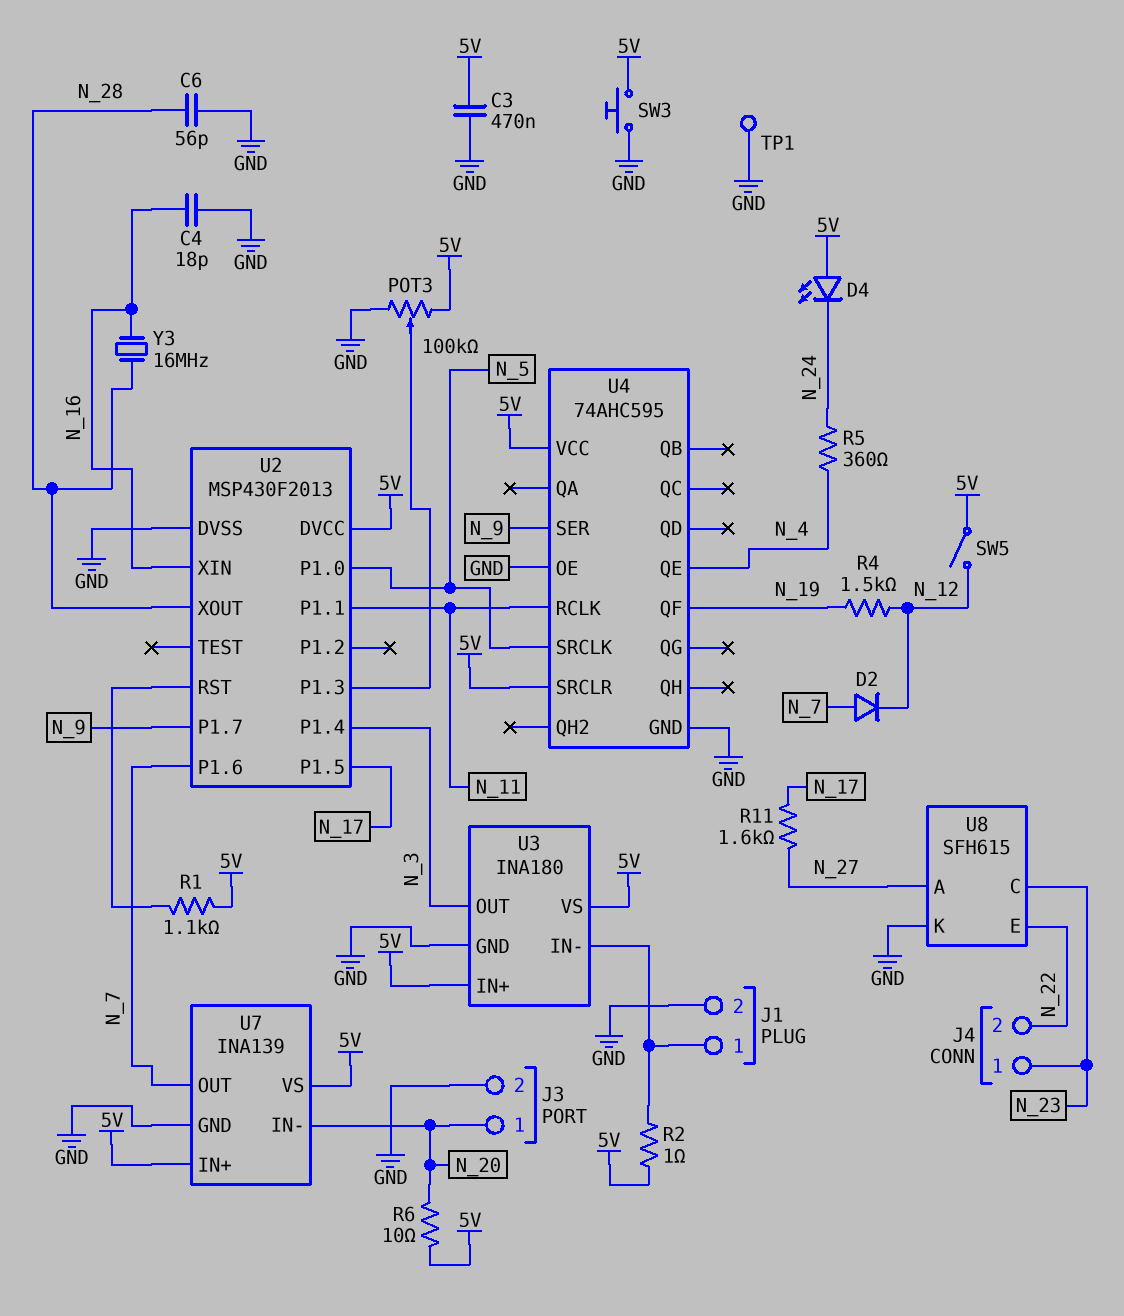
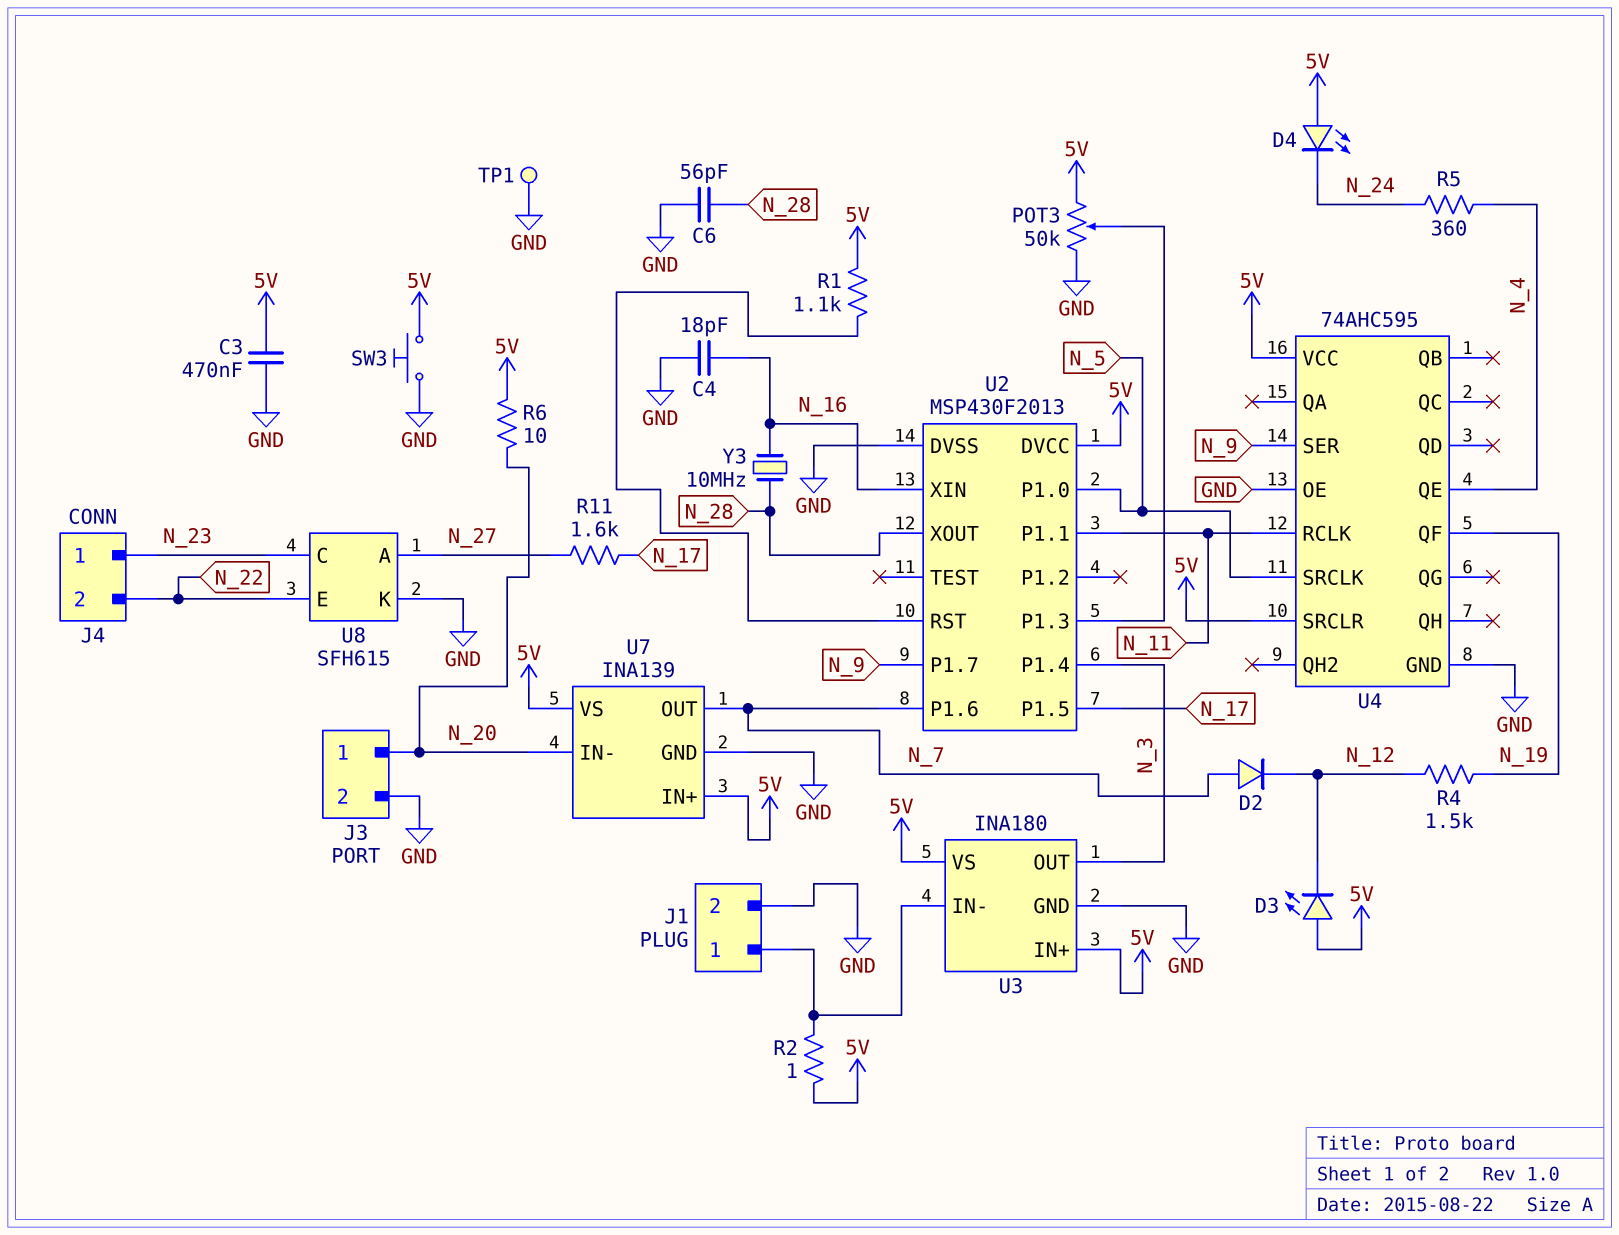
D3: none -> LED (A 5V, K N_12)
POT3: 100k (5V, GND, wiper U2/P1.3) -> 50k (5V, GND, wiper U2/P1.3)
SW5: switch (5V, N_12) -> none
Y3: 16MHz (N_16, N_28) -> 10MHz (N_16, N_28)

